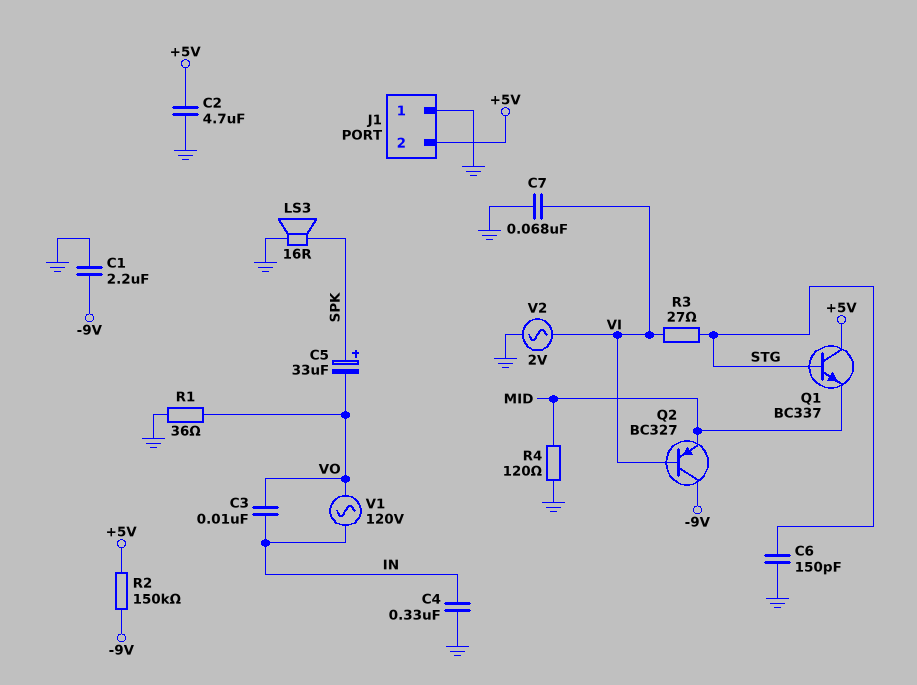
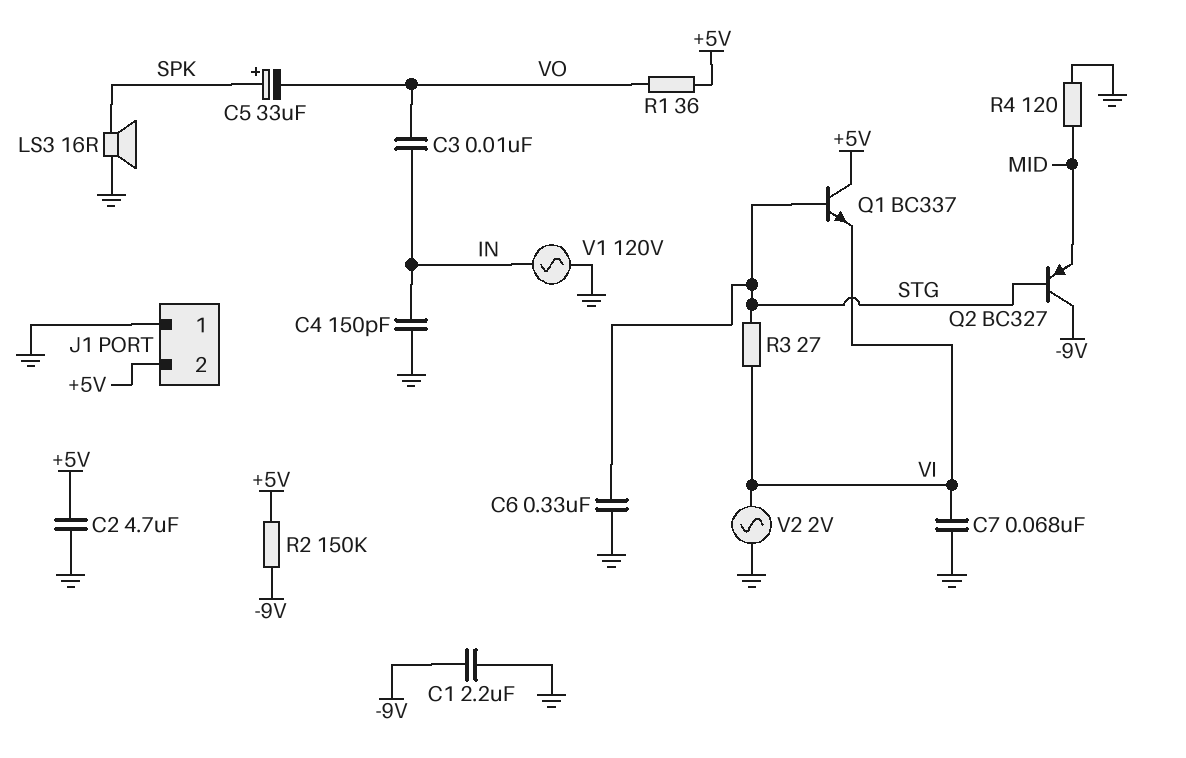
C4: 330nF (GND, IN) -> 150pF (GND, IN)
C6: 150pF (GND, STG) -> 330nF (GND, STG)
Q1: NPN BC337 (B STG, C +5V, E MID) -> NPN BC337 (B STG, C +5V, E VI)
Q2: PNP BC327 (B VI, C -9V, E MID) -> PNP BC327 (B STG, C -9V, E MID)
R1: 36 (GND, VO) -> 36 (+5V, VO)
V1: AC 120V (IN, VO) -> AC 120V (GND, IN)

